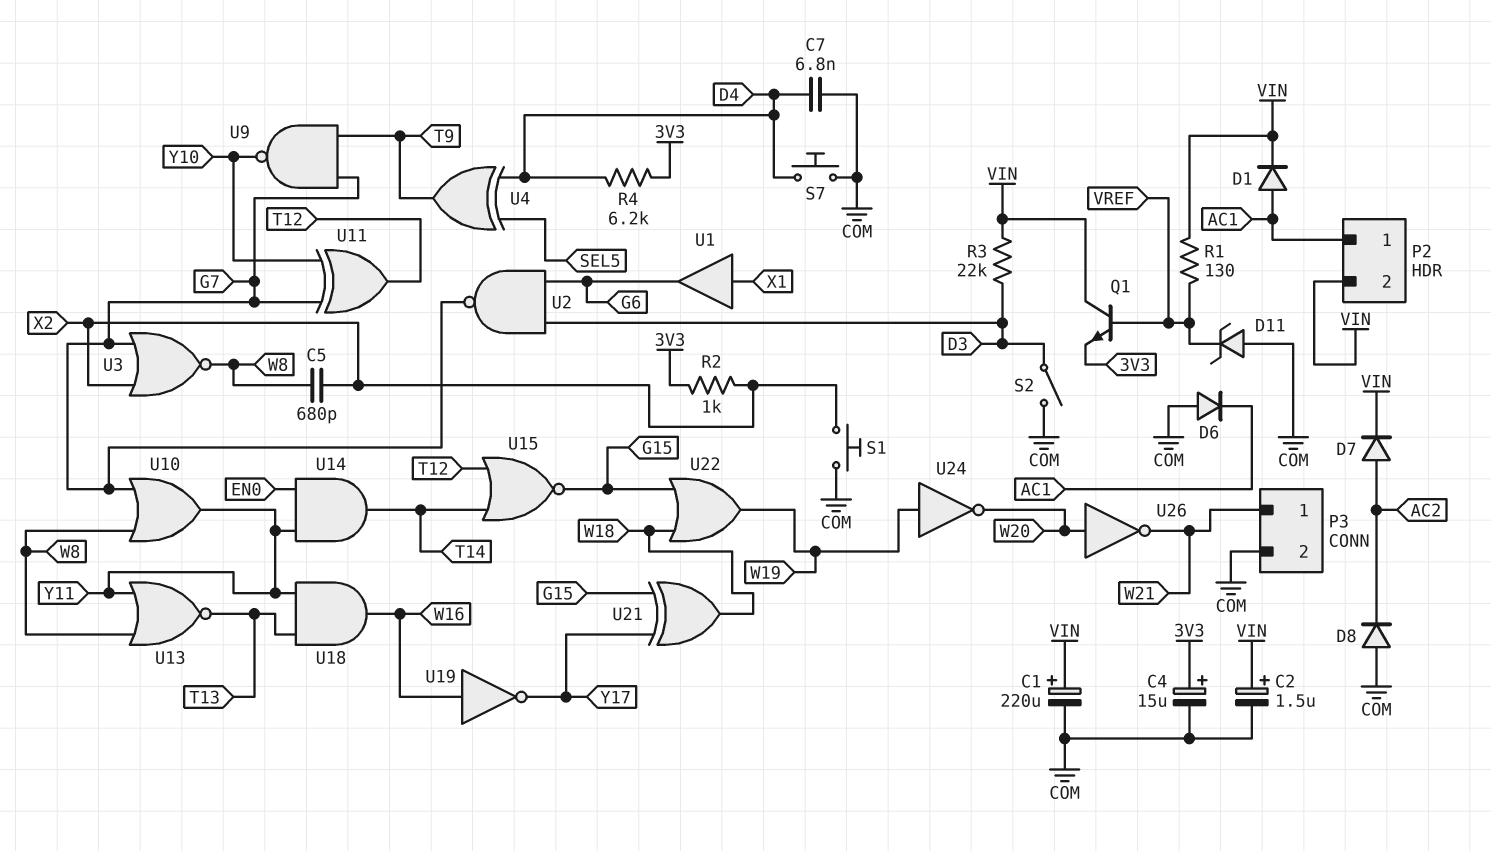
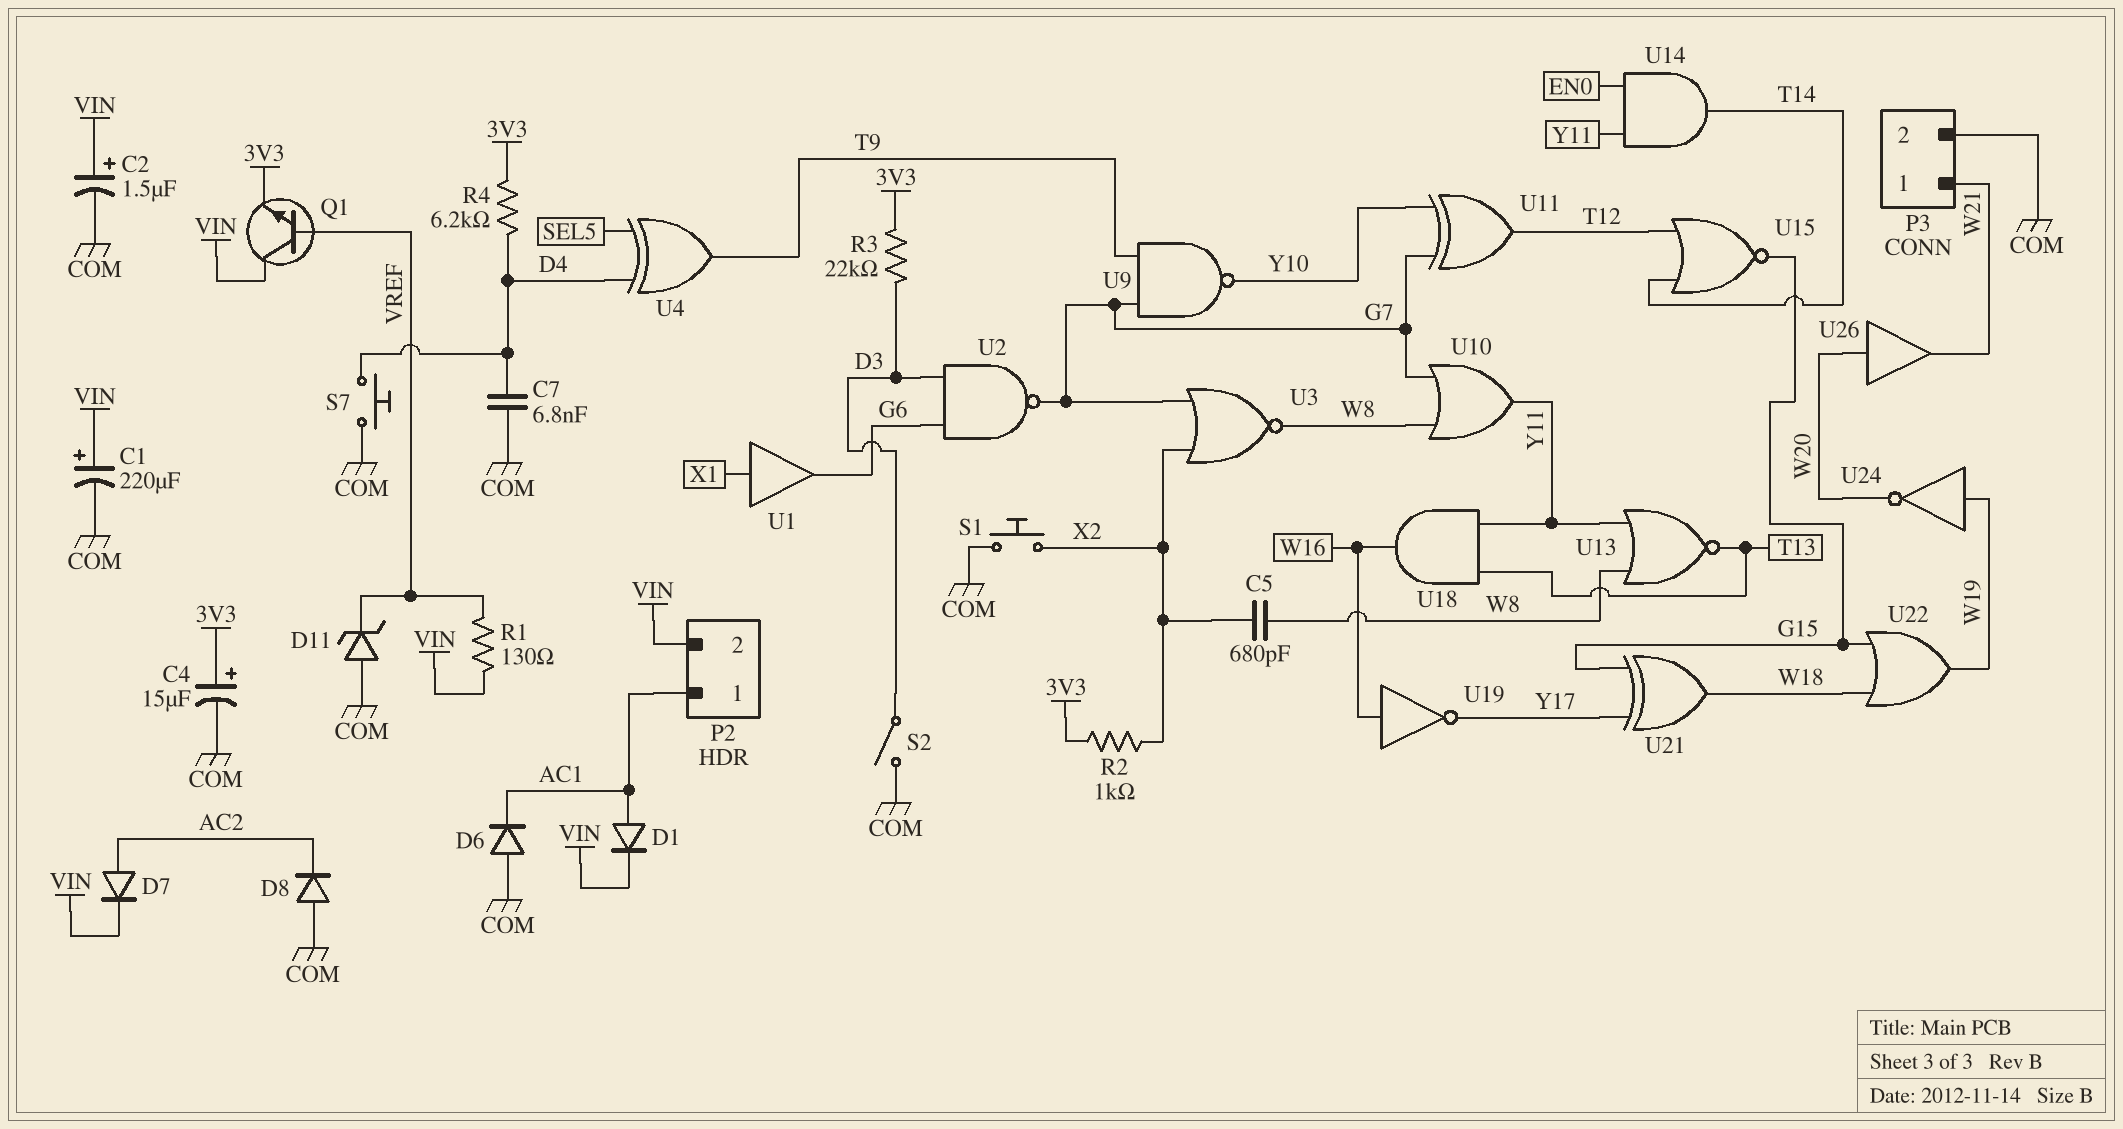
R3: 22k (D3, VIN) -> 22k (3V3, D3)
U26: NOT (in W20, out W21) -> buffer (in W20, out W21)

